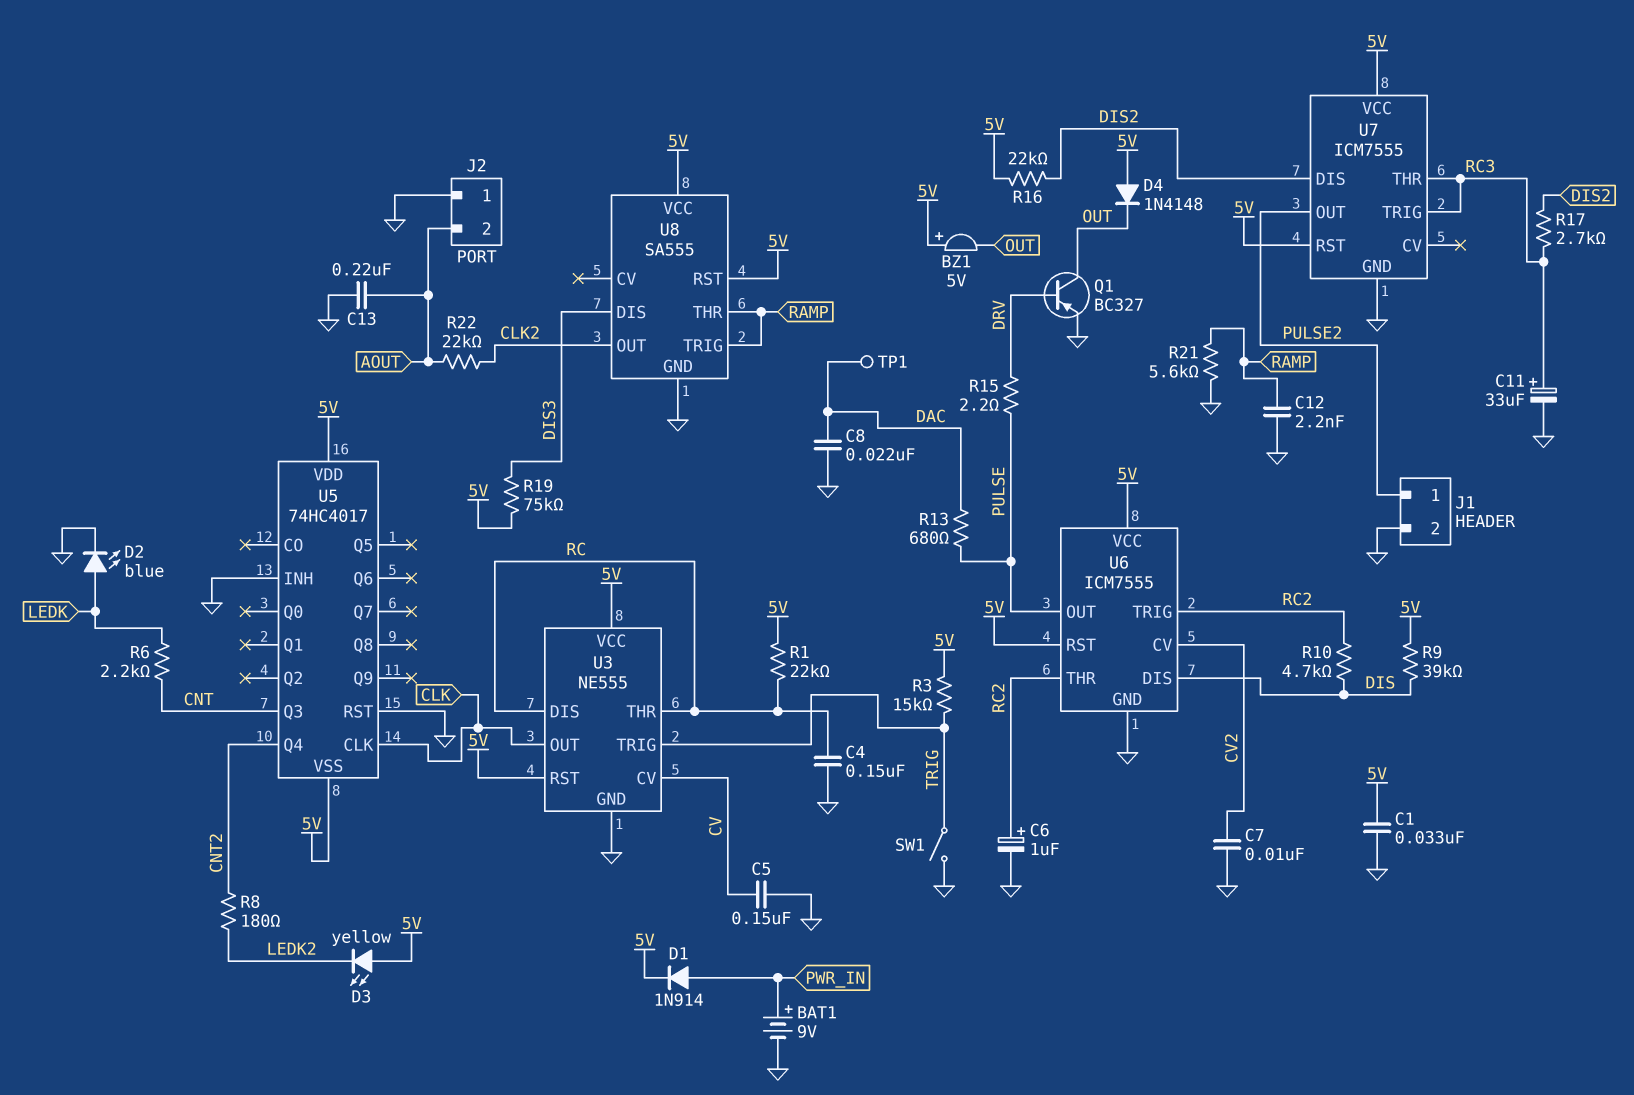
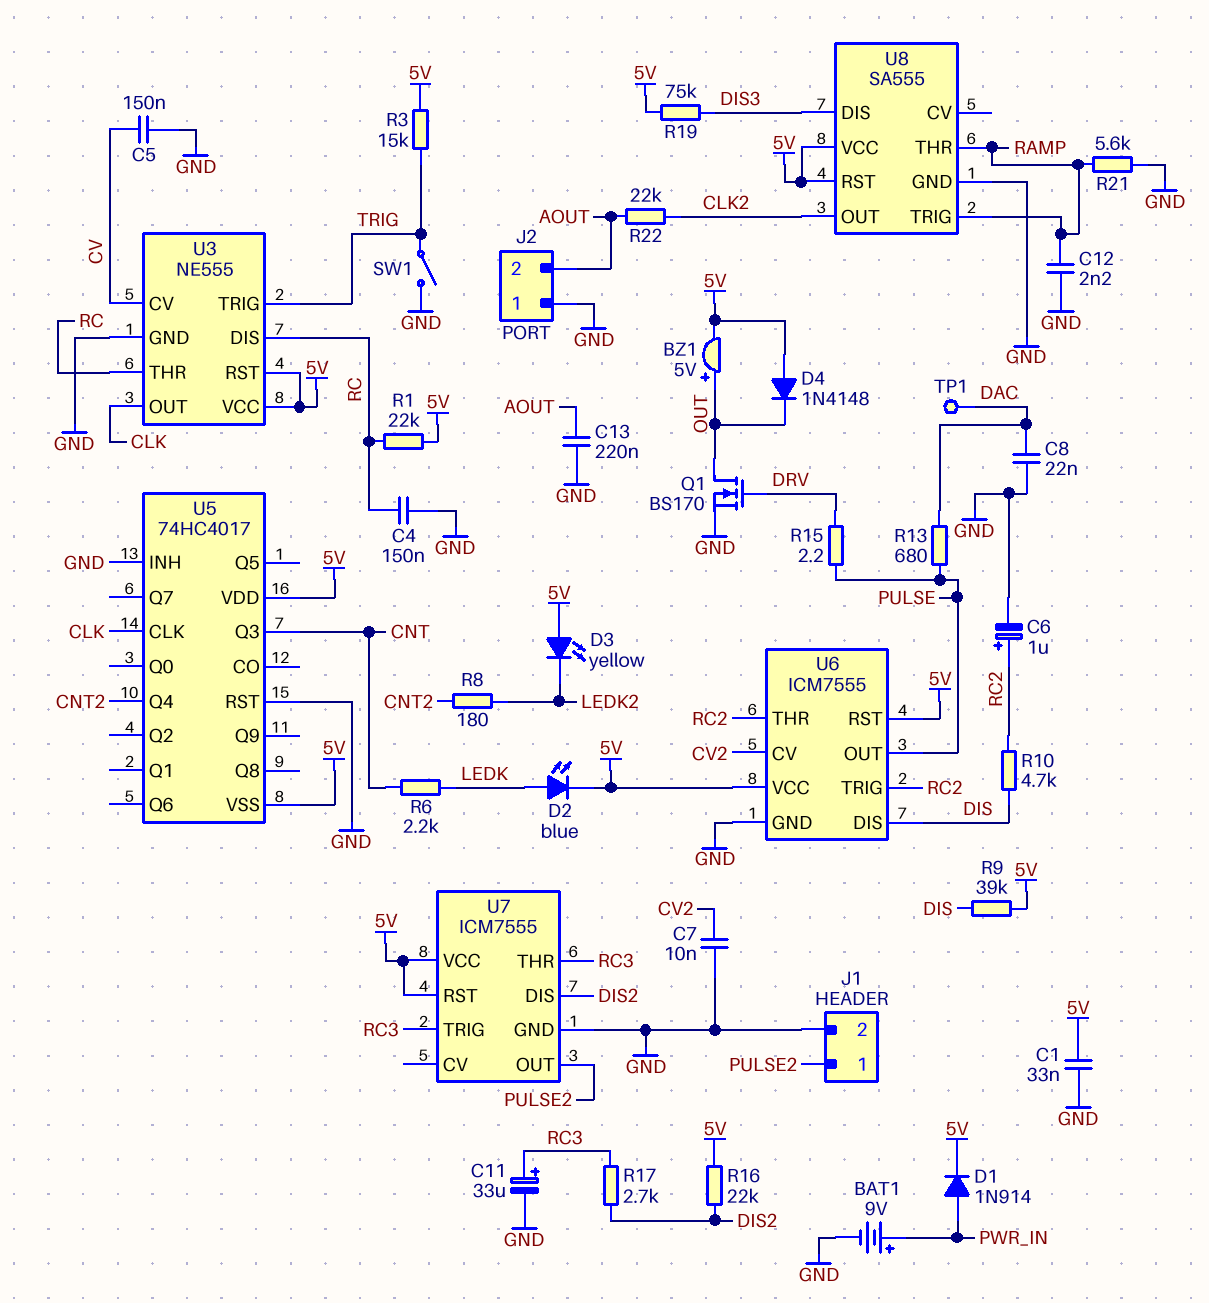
BZ1: buzzer 5V (plus 5V, minus OUT) -> buzzer 5V (plus OUT, minus 5V)
D2: LED blue (A LEDK, K GND) -> LED blue (A LEDK, K 5V)
Q1: PNP BC327 (B DRV, C OUT, E GND) -> NMOS BS170 (G DRV, D OUT, S GND)

